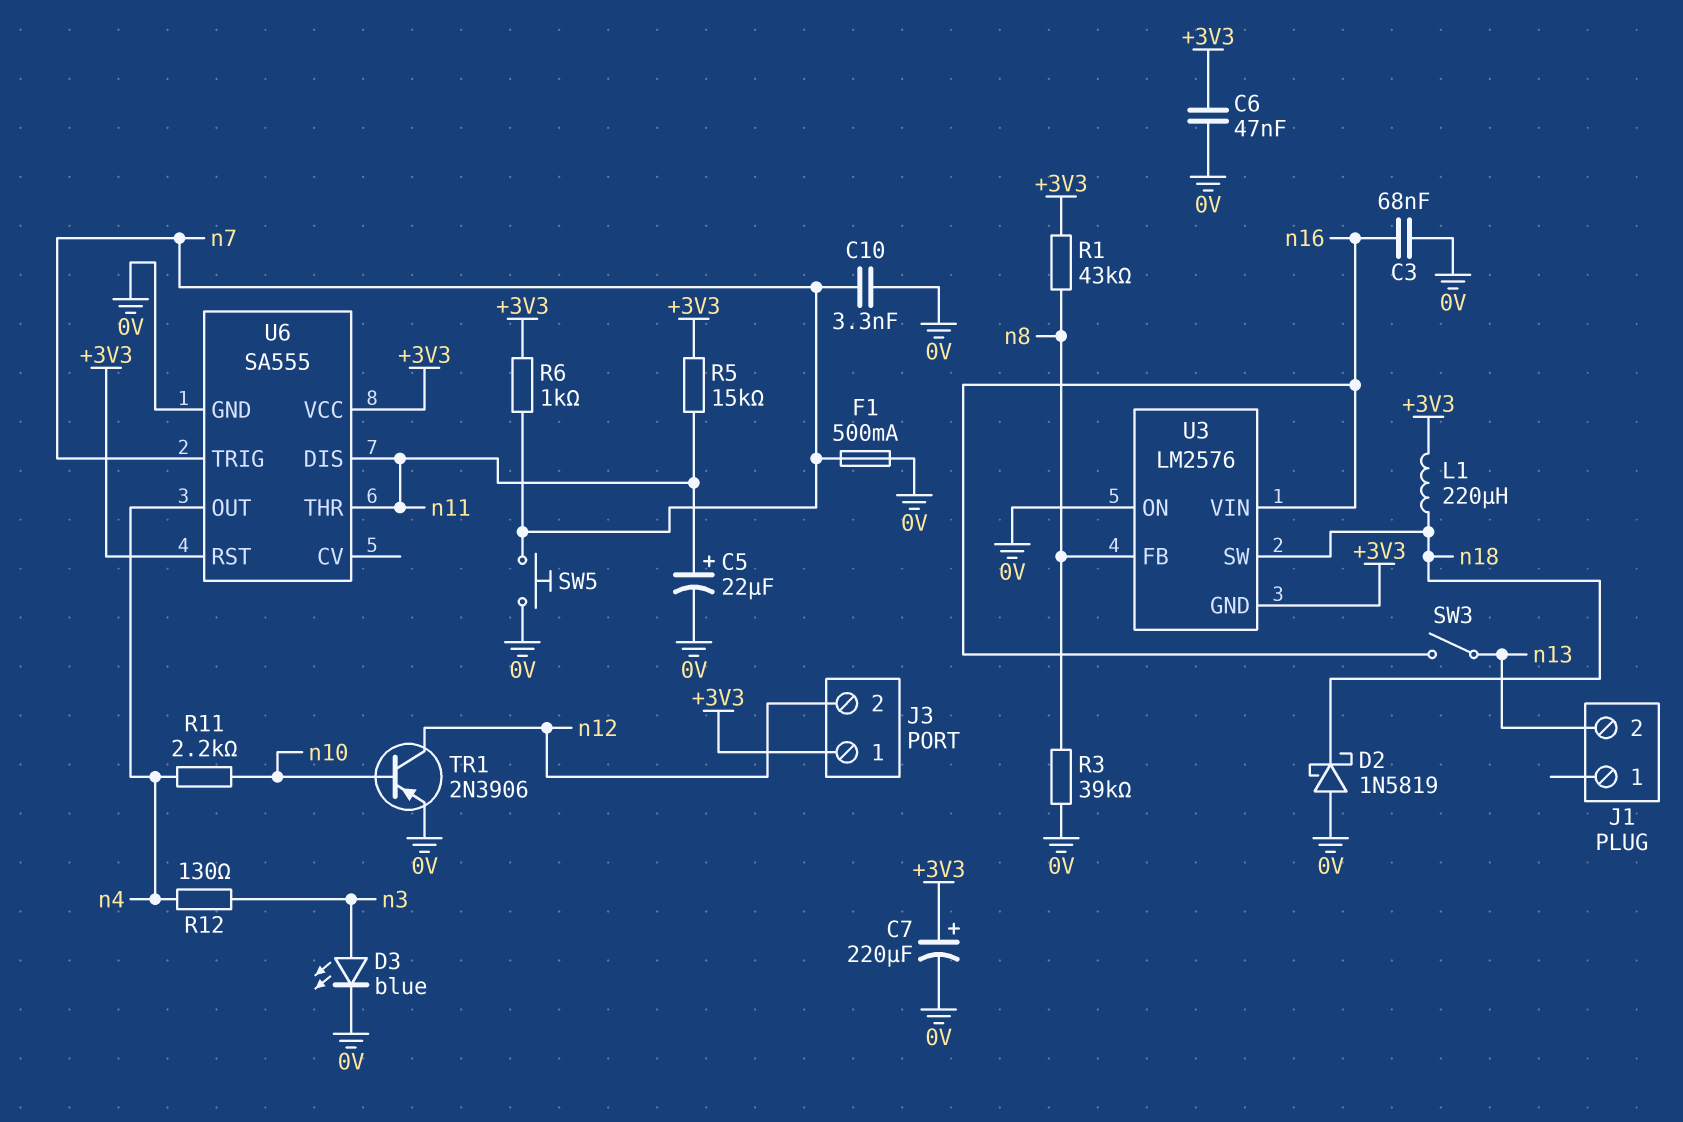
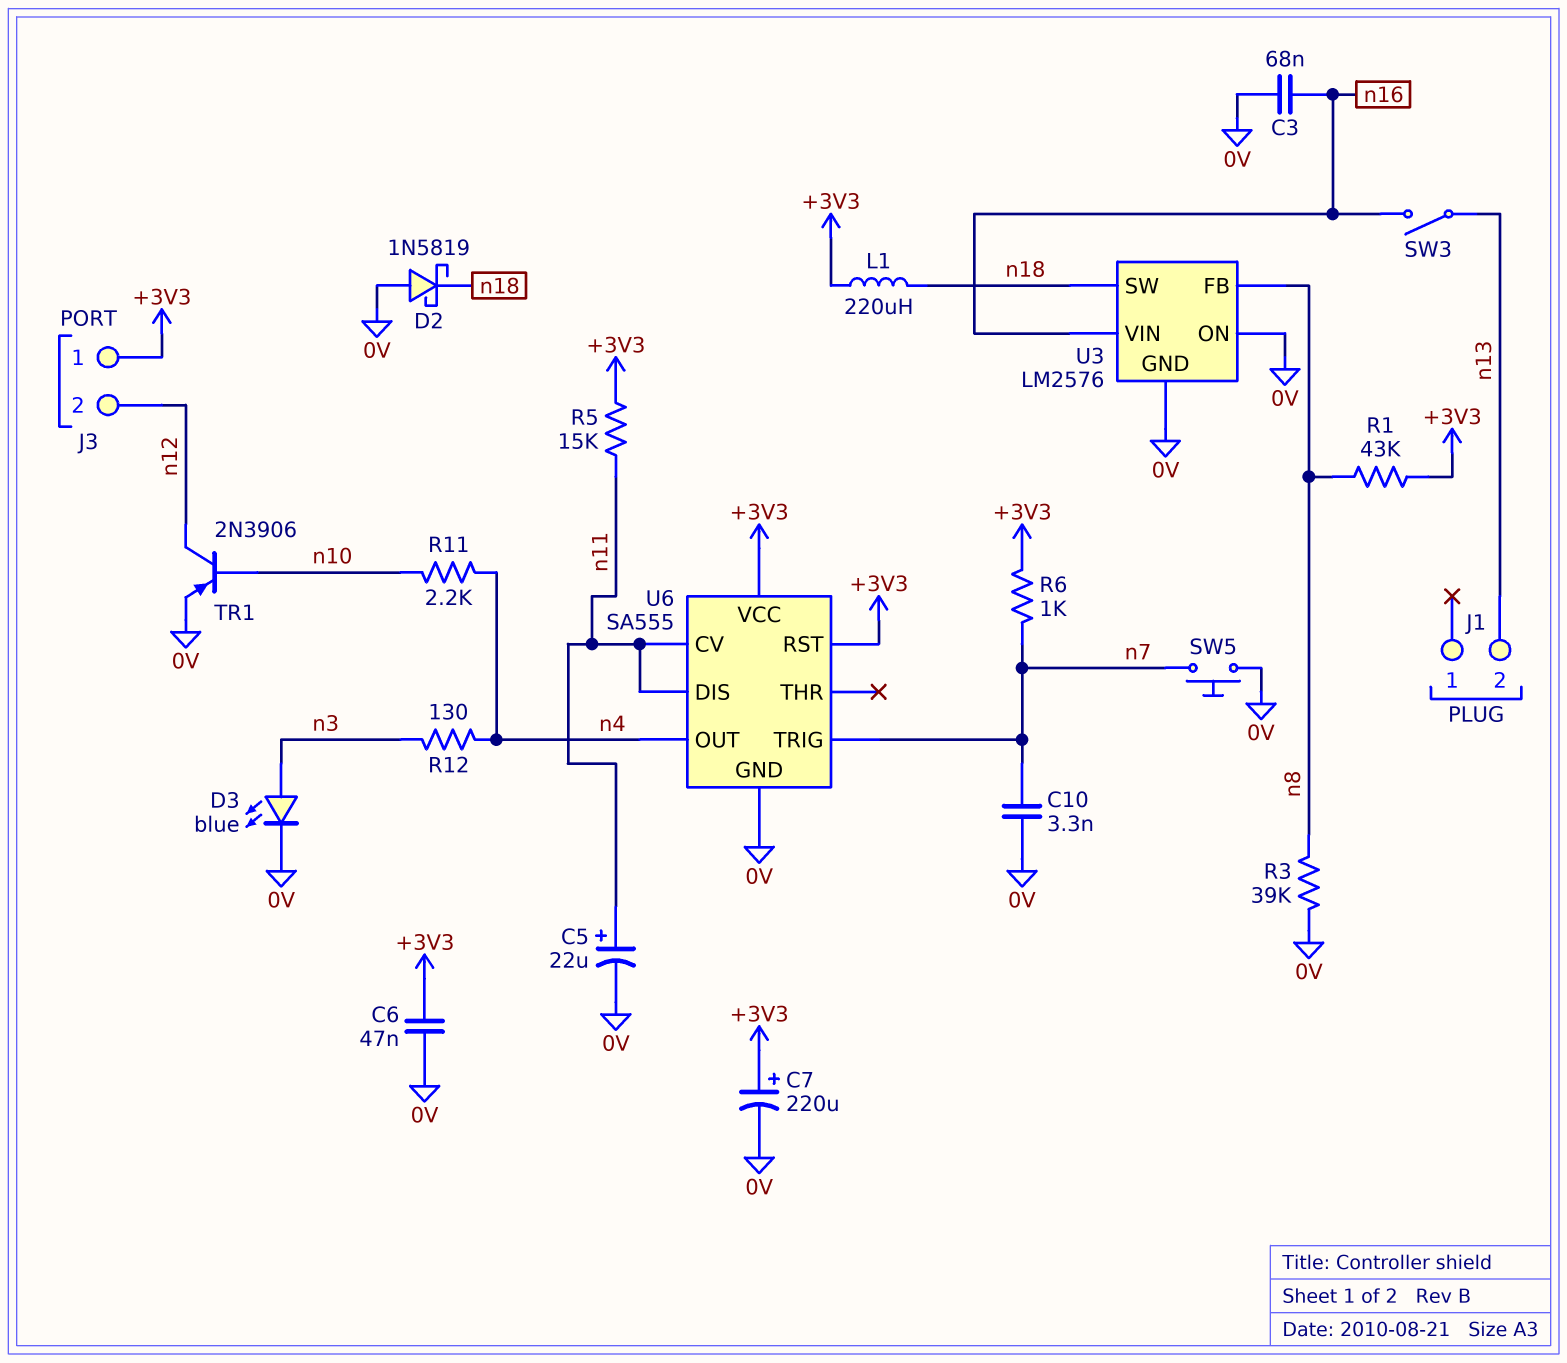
F1: 500mA (0V, n7) -> none
U3 pin GND: +3V3 -> 0V
U6 pin CV: none -> n11
U6 pin THR: n11 -> none

